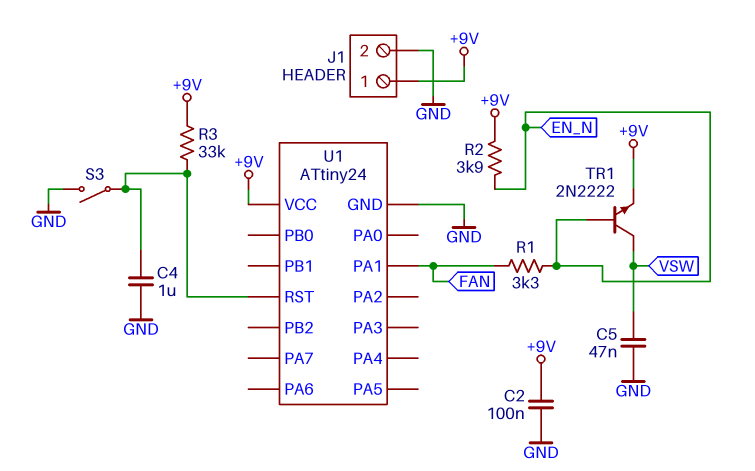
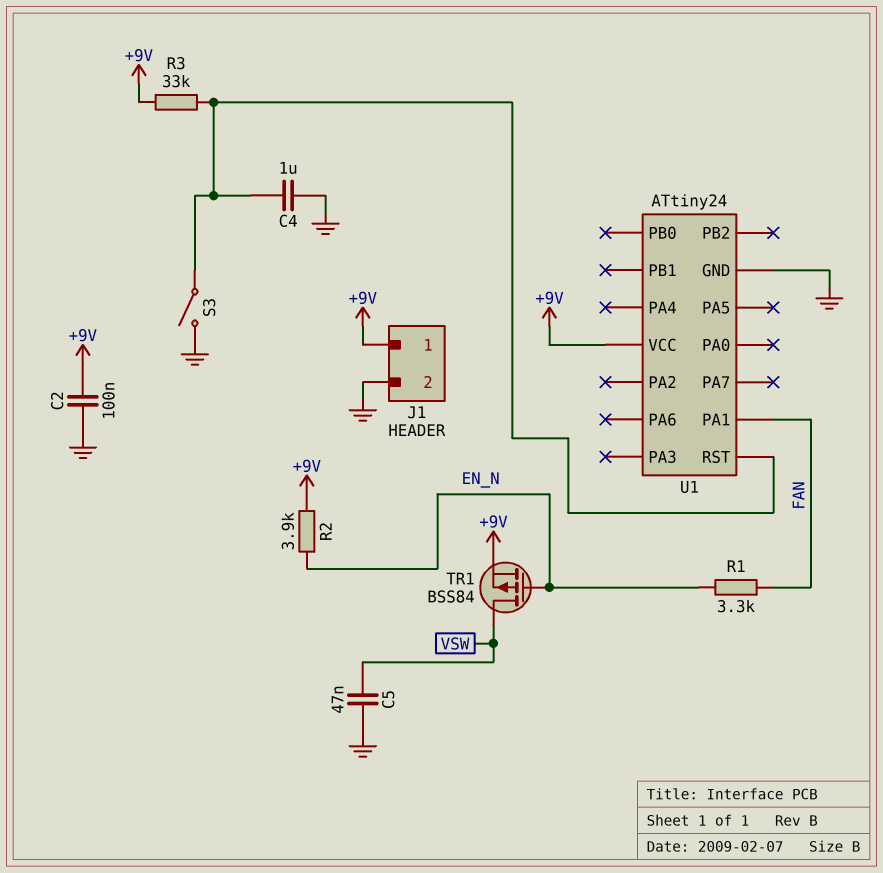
TR1: NPN 2N2222 (B EN_N, C VSW, E +9V) -> PMOS BSS84 (G EN_N, D VSW, S +9V)

